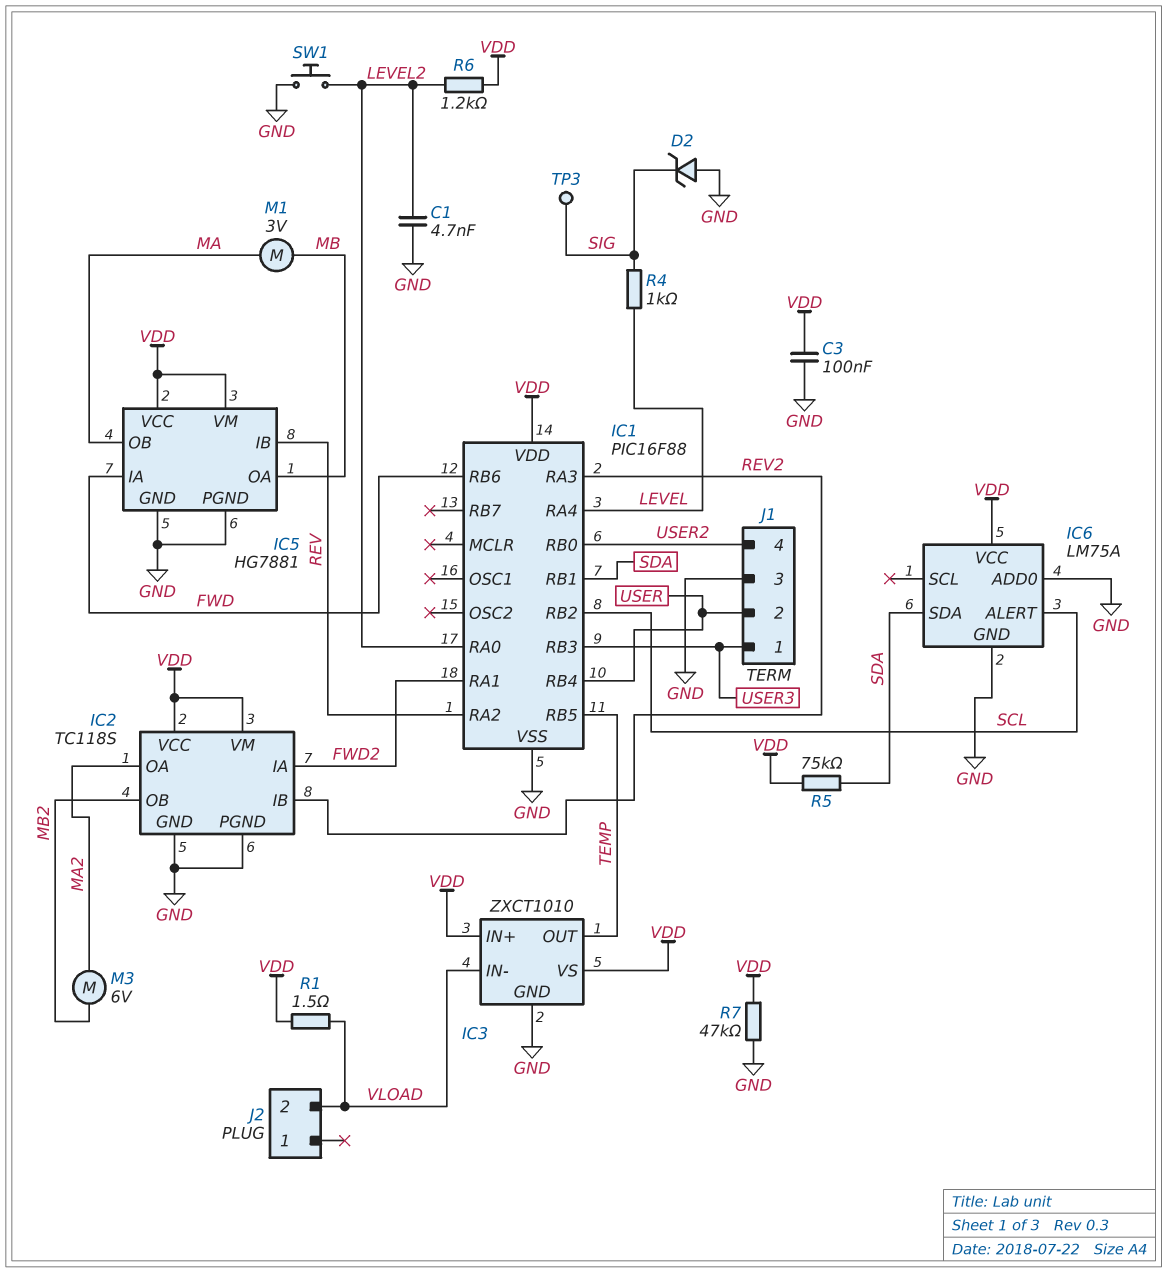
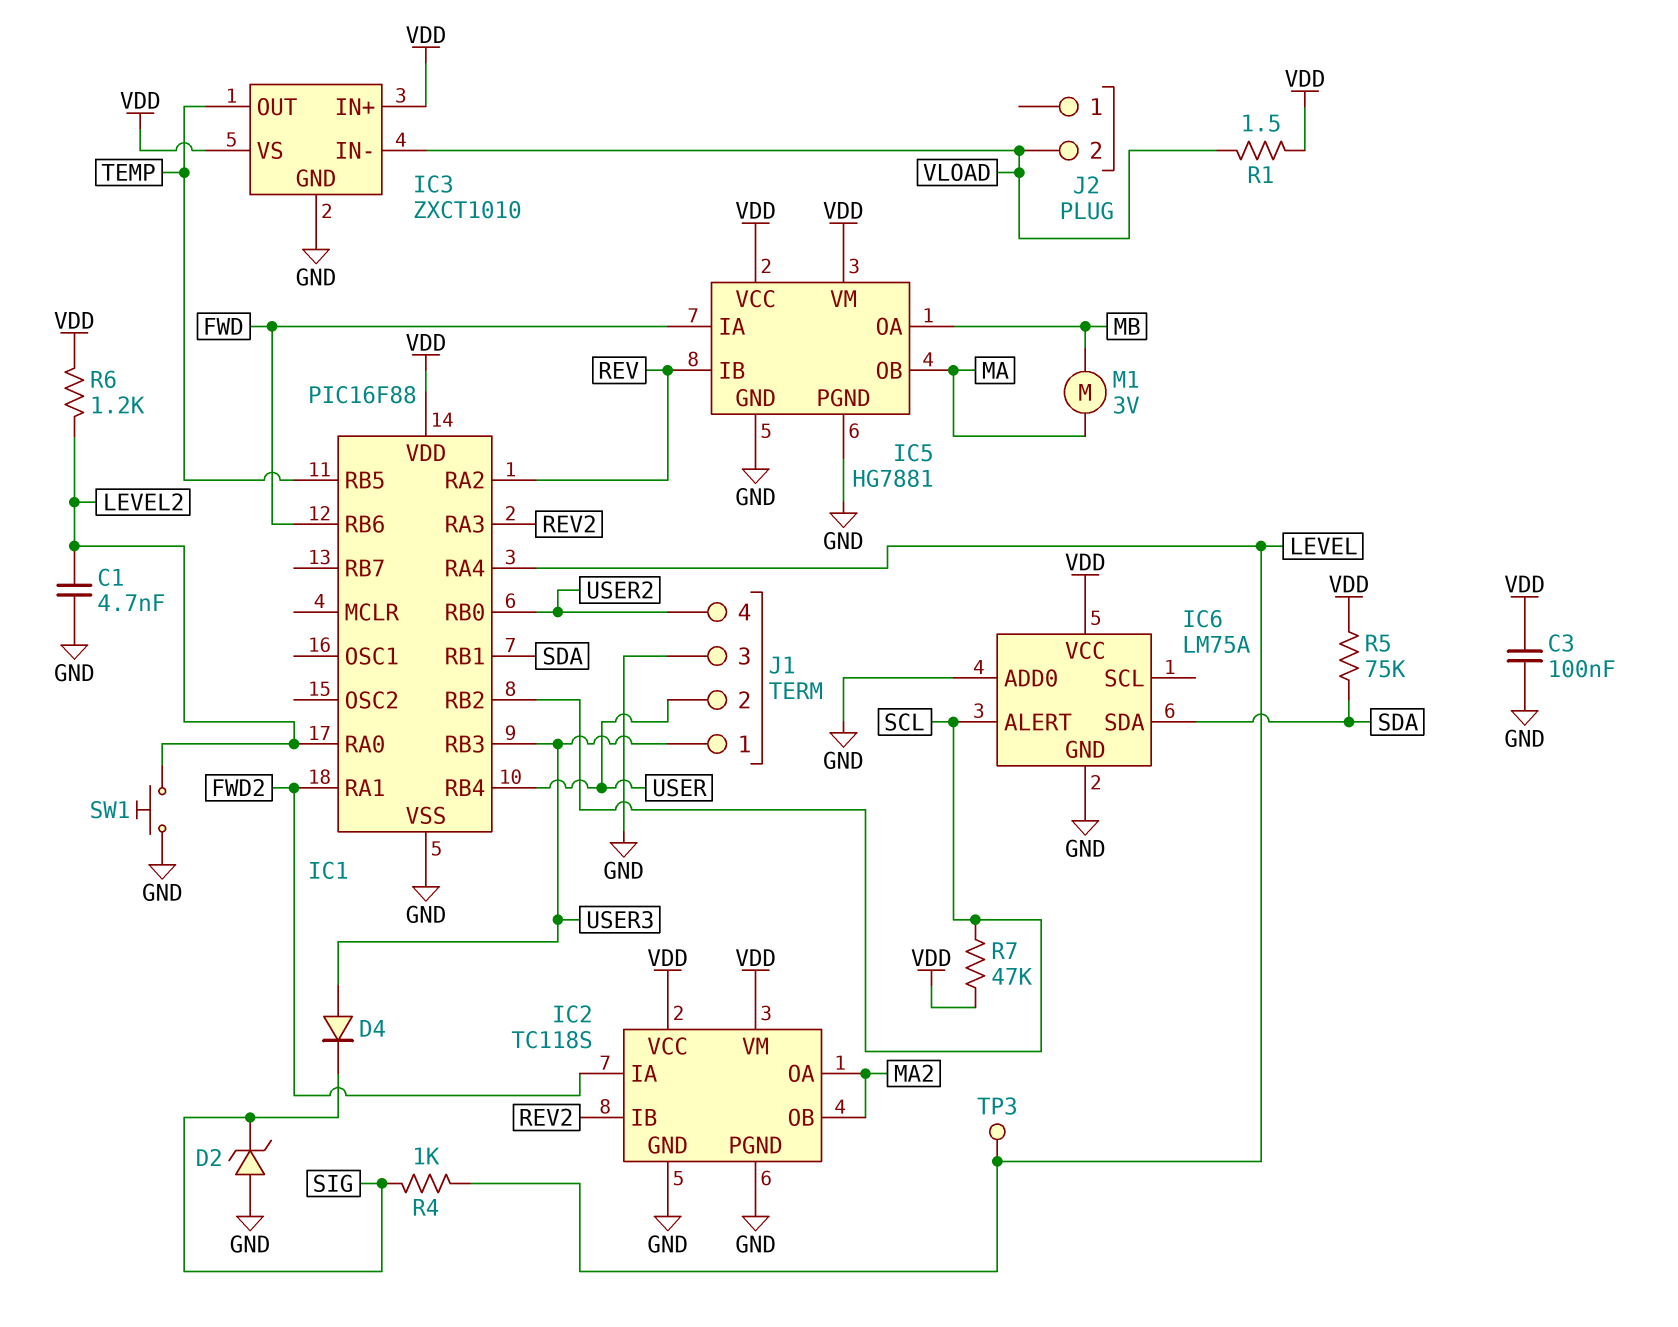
D4: none -> diode (A USER3, K SIG)
IC2 pin OB: MB2 -> MA2
M3: motor 6V (MA2, MB2) -> none
R7: 47k (GND, VDD) -> 47k (SCL, VDD)
TP3: test point (SIG) -> test point (LEVEL)

